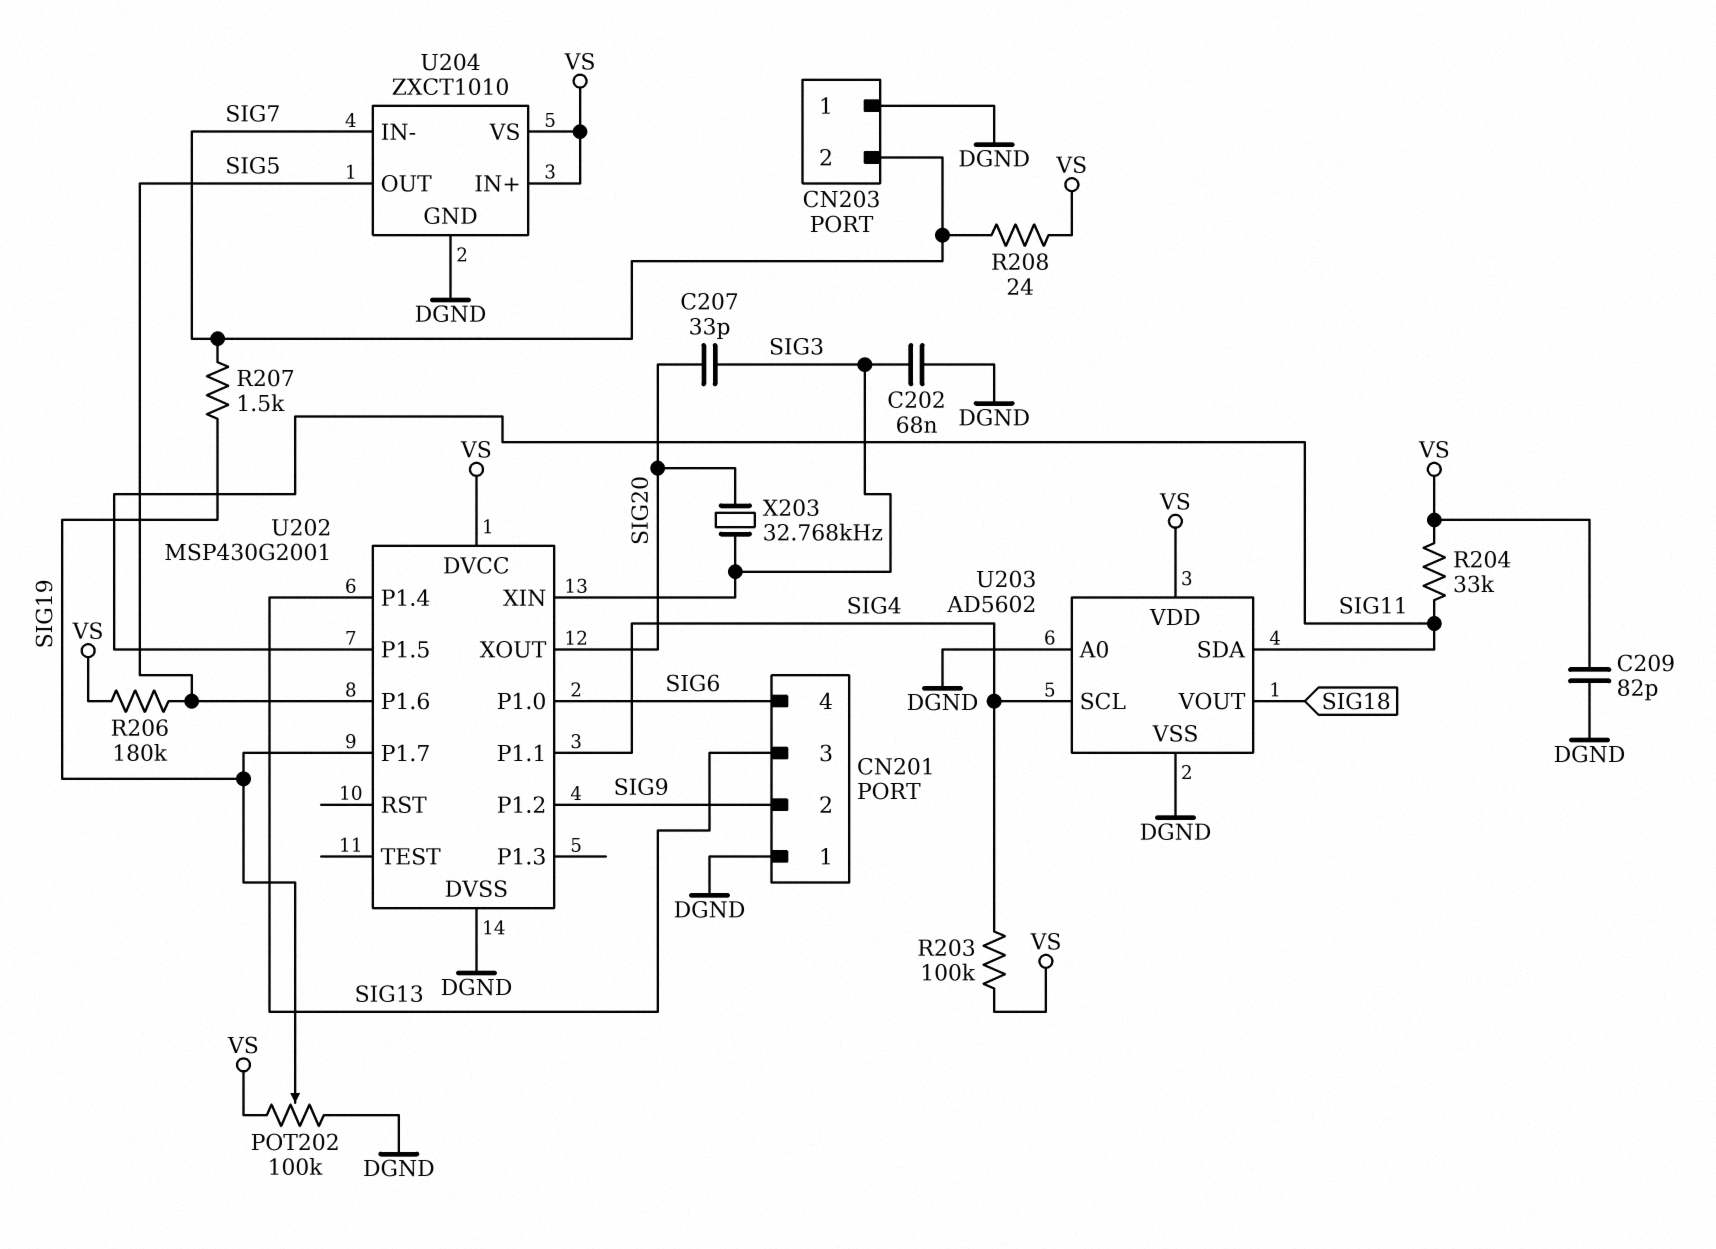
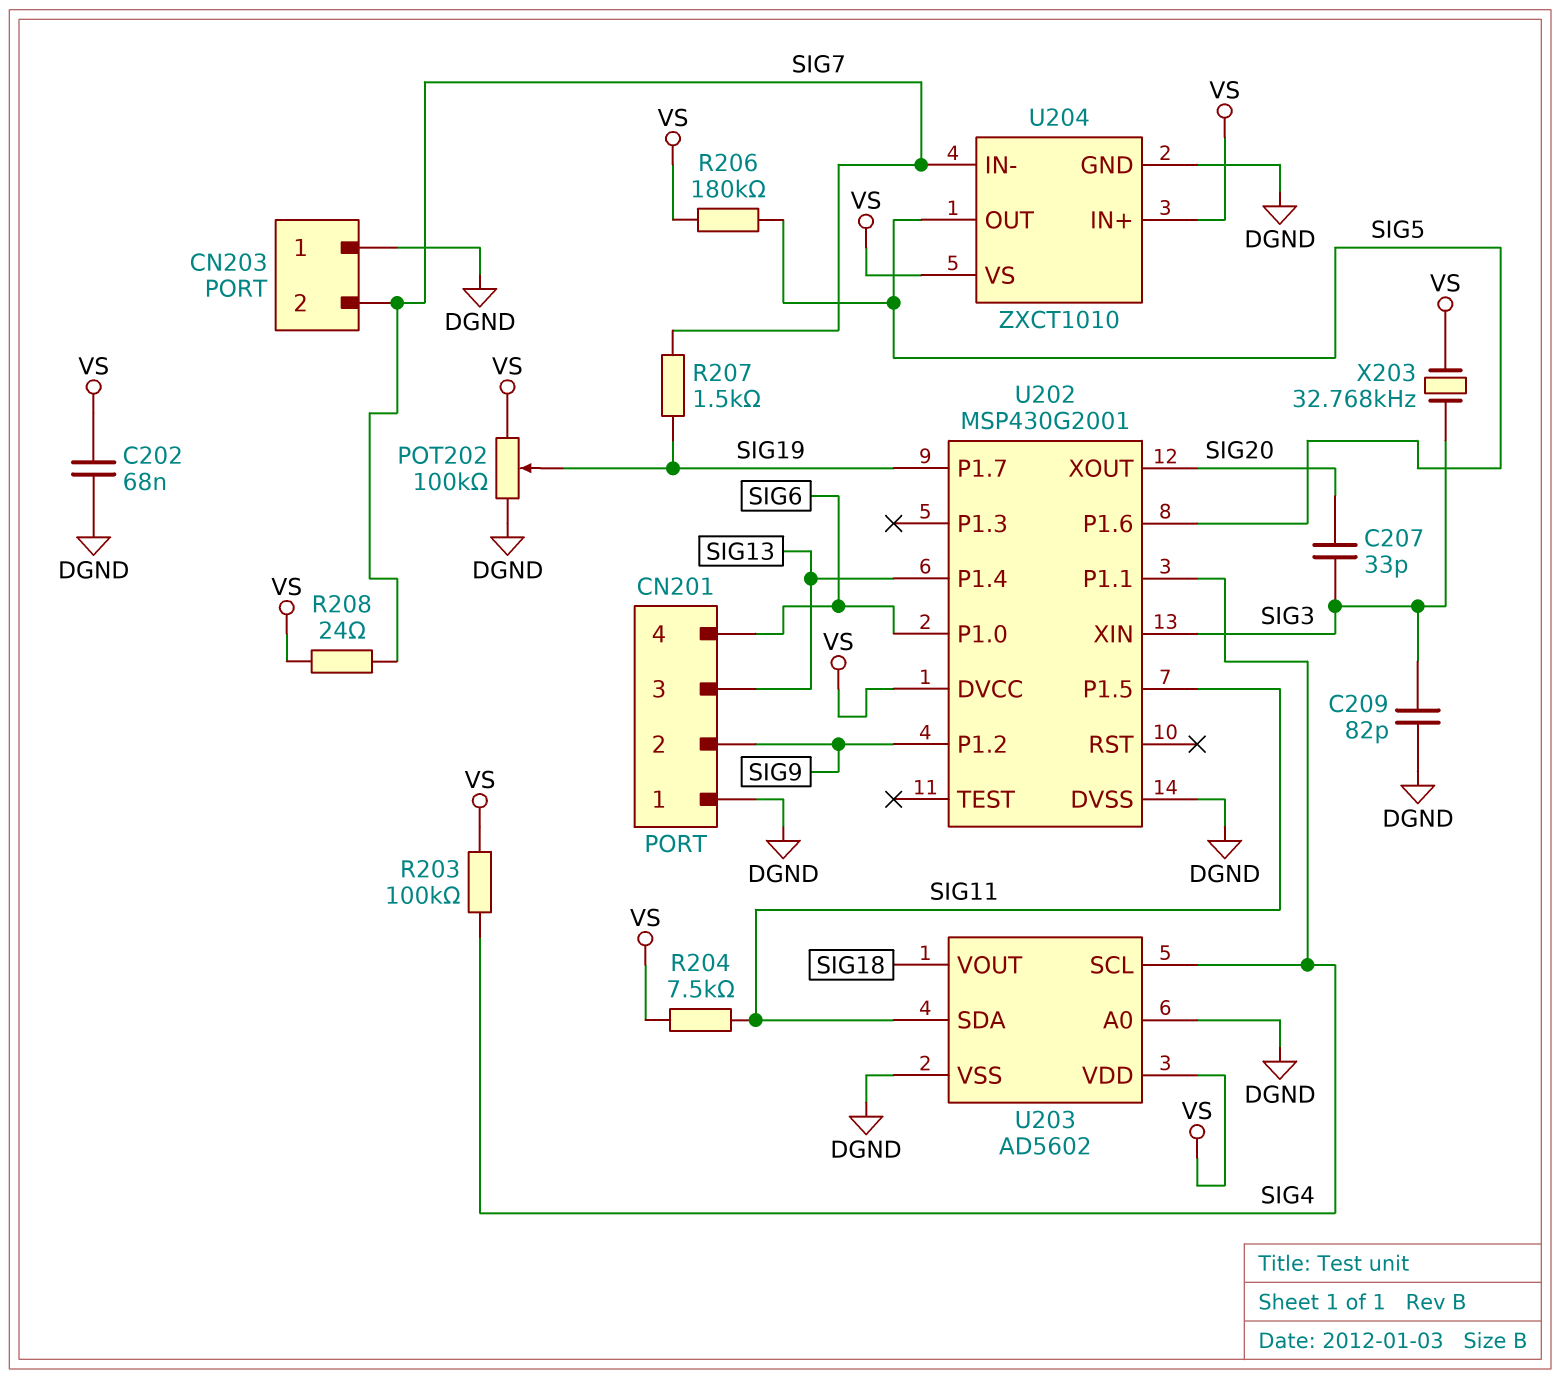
C202: 68nF (DGND, SIG3) -> 68nF (DGND, VS)
C209: 82pF (DGND, VS) -> 82pF (DGND, SIG3)
R204: 33k (SIG11, VS) -> 7.5k (SIG11, VS)
X203: 32.768kHz (SIG3, SIG20) -> 32.768kHz (SIG3, VS)

